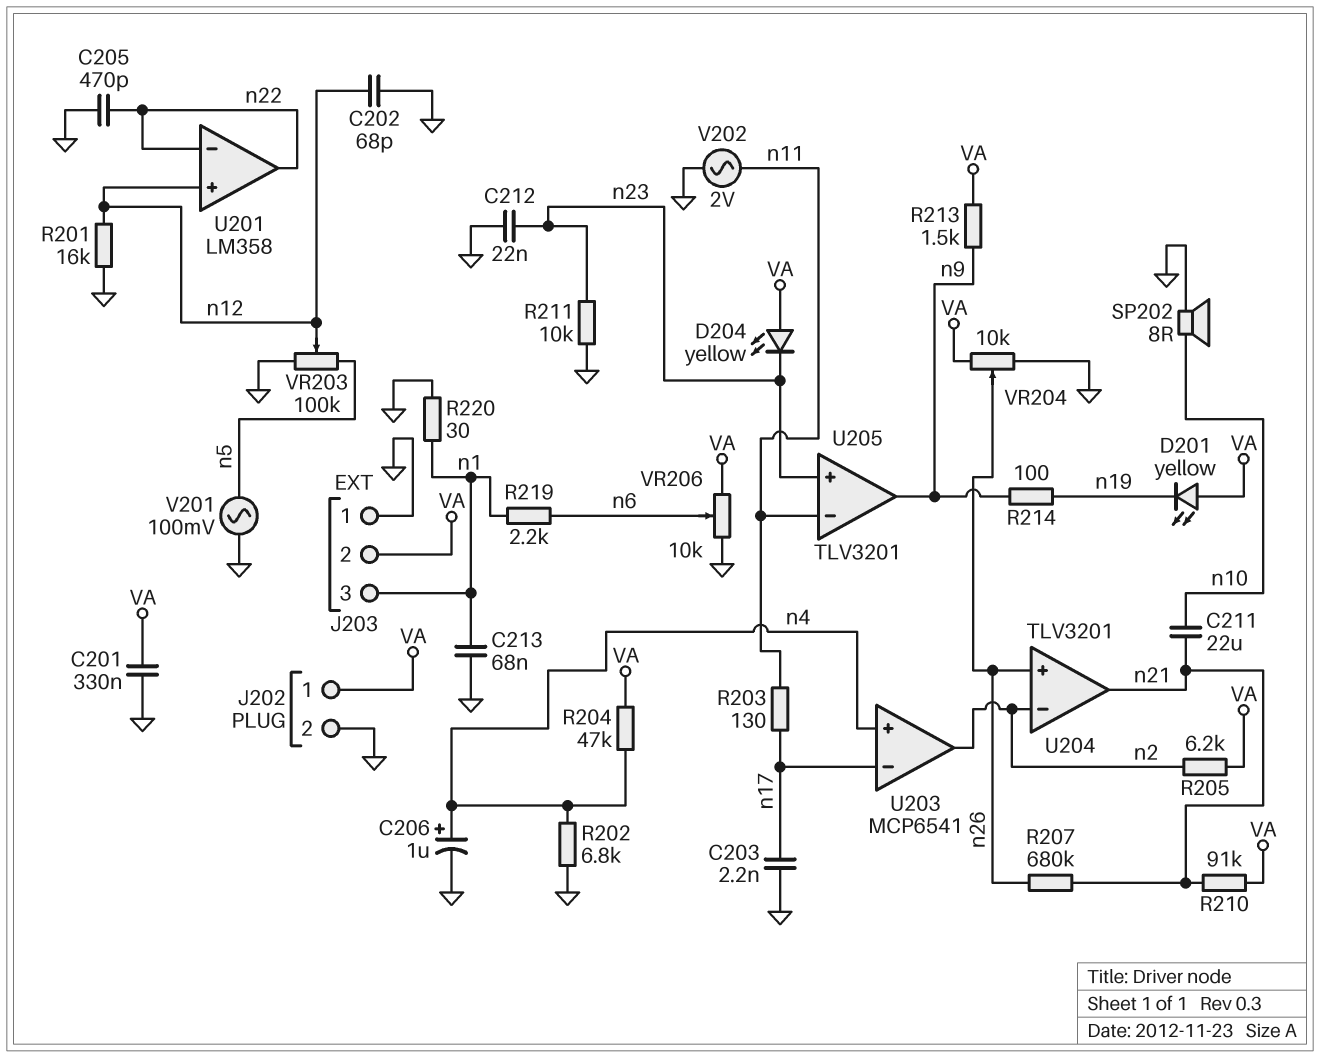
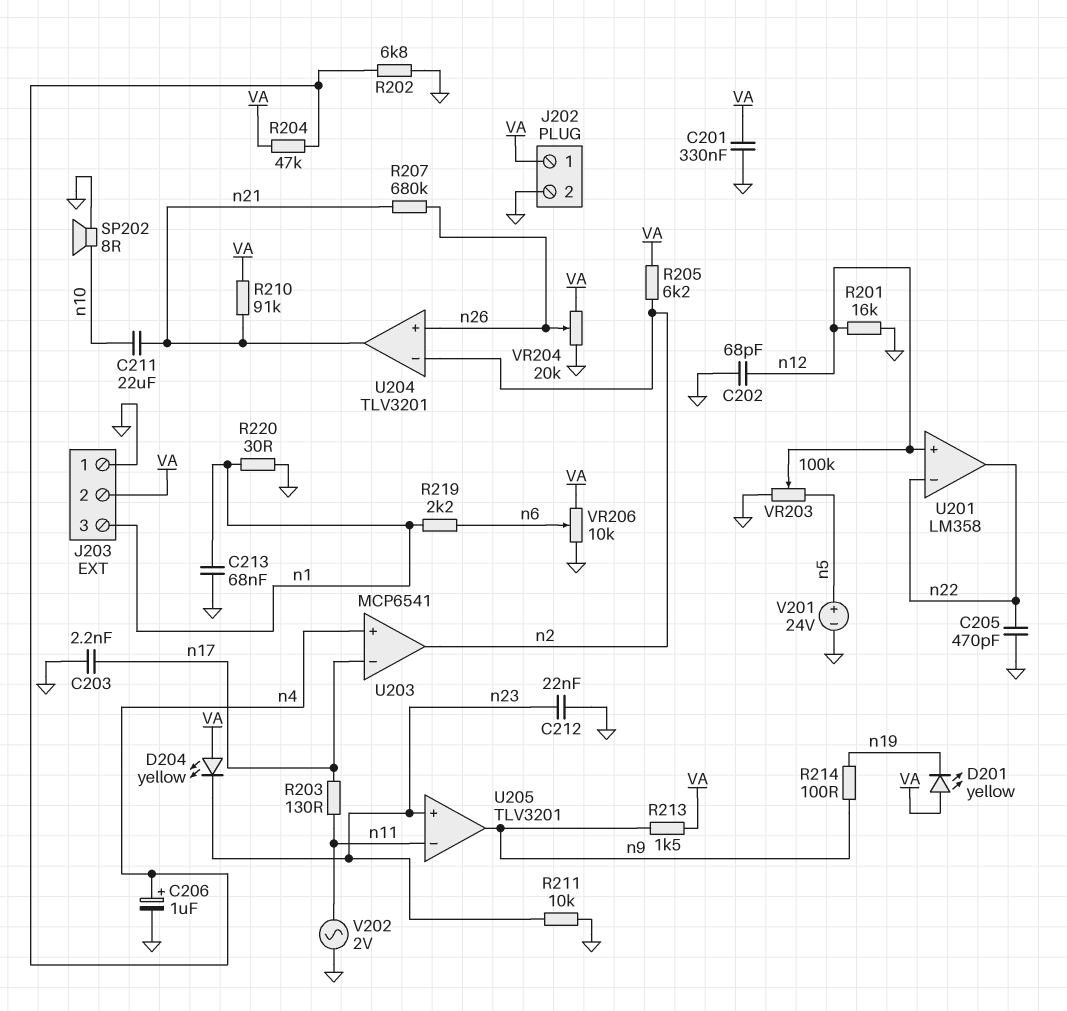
V201: AC 100mV (GND, n5) -> 24V (plus n5, minus GND)
VR204: 10k (GND, VA, wiper n26) -> 20k (GND, VA, wiper n26)

